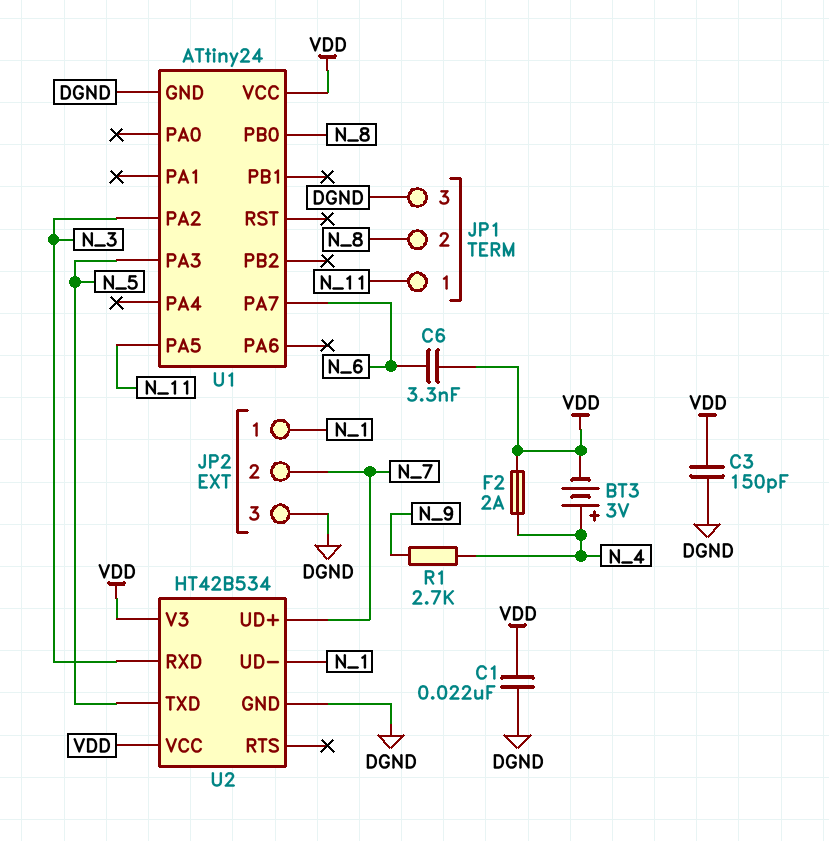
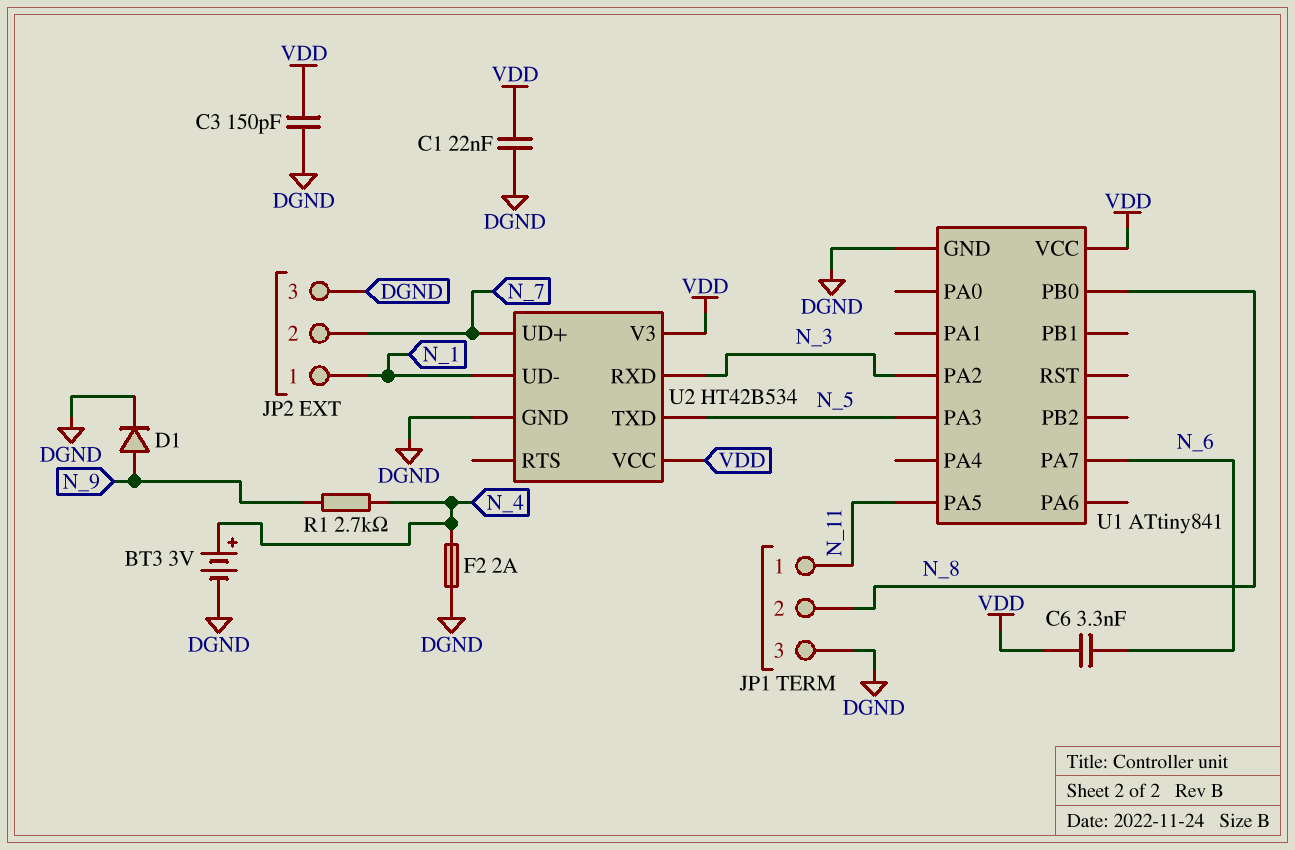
BT3: 3V (plus N_4, minus VDD) -> 3V (plus N_4, minus DGND)
D1: none -> diode (A N_9, K DGND)
F2: 2A (N_4, VDD) -> 2A (DGND, N_4)
U1: ATtiny24 -> ATtiny841

